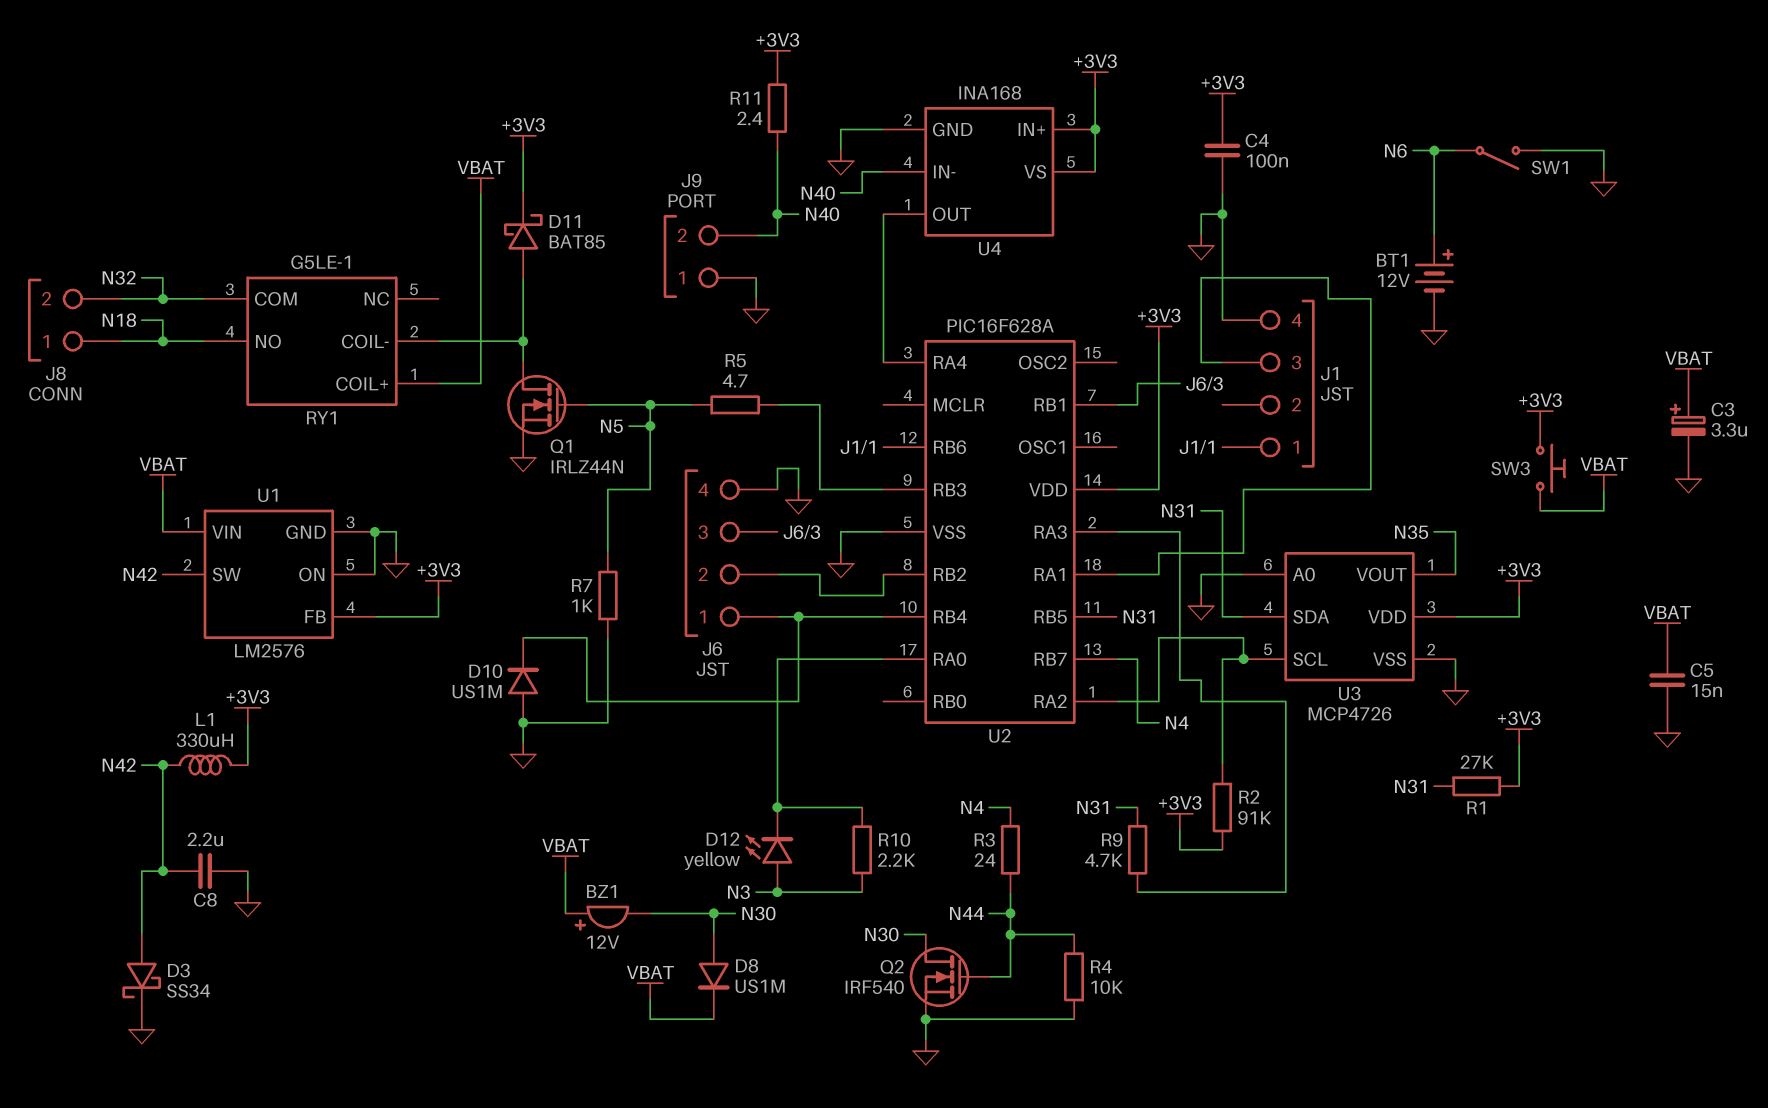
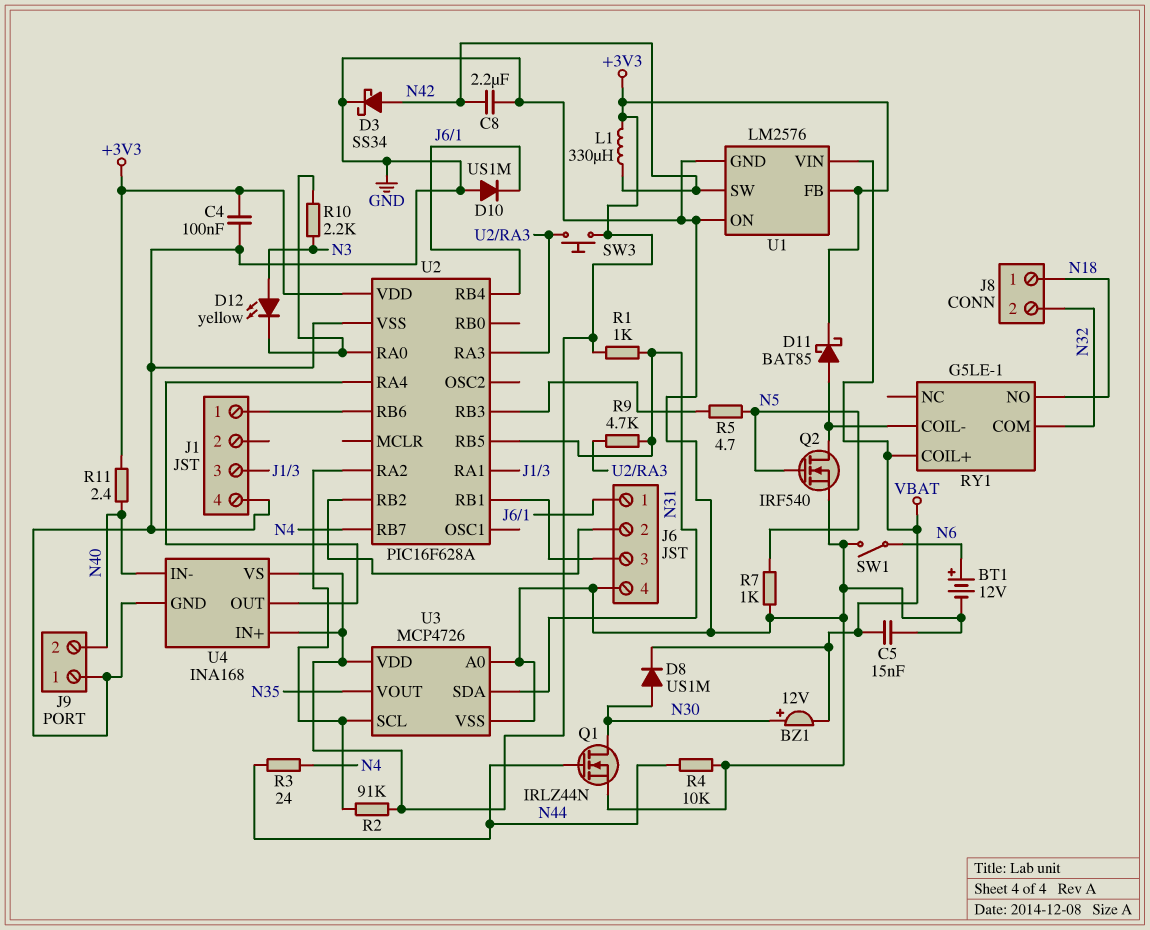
BZ1: buzzer 12V (plus VBAT, minus N30) -> buzzer 12V (plus N30, minus VBAT)
C3: 3.3uF (plus VBAT, minus GND) -> none
Q1: NMOS IRLZ44N (G N5, D RY1/COIL-, S GND) -> NMOS IRLZ44N (G N44, D N30, S GND)
Q2: NMOS IRF540 (G N44, D N30, S GND) -> NMOS IRF540 (G N5, D RY1/COIL-, S GND)
R1: 27k (+3V3, N31) -> 1k (+3V3, N31)
SW3: button (+3V3, VBAT) -> button (+3V3, U2/RA3)

